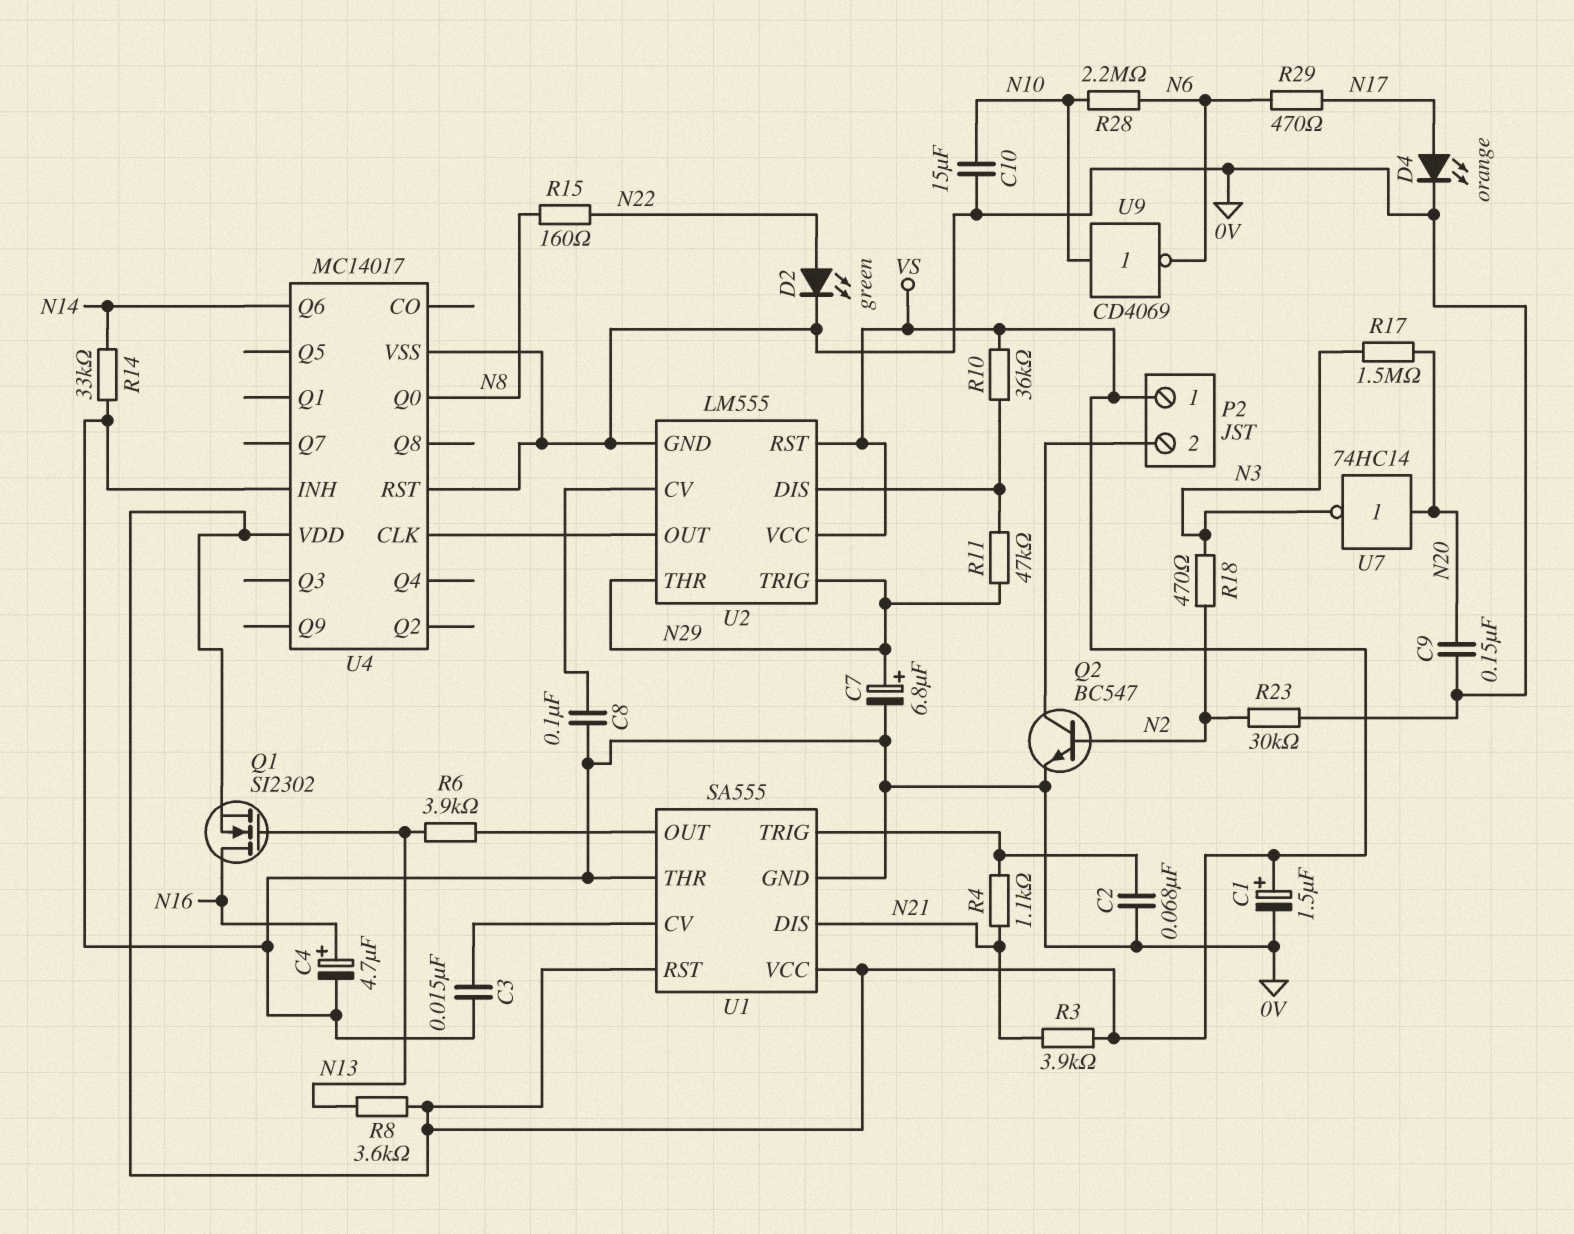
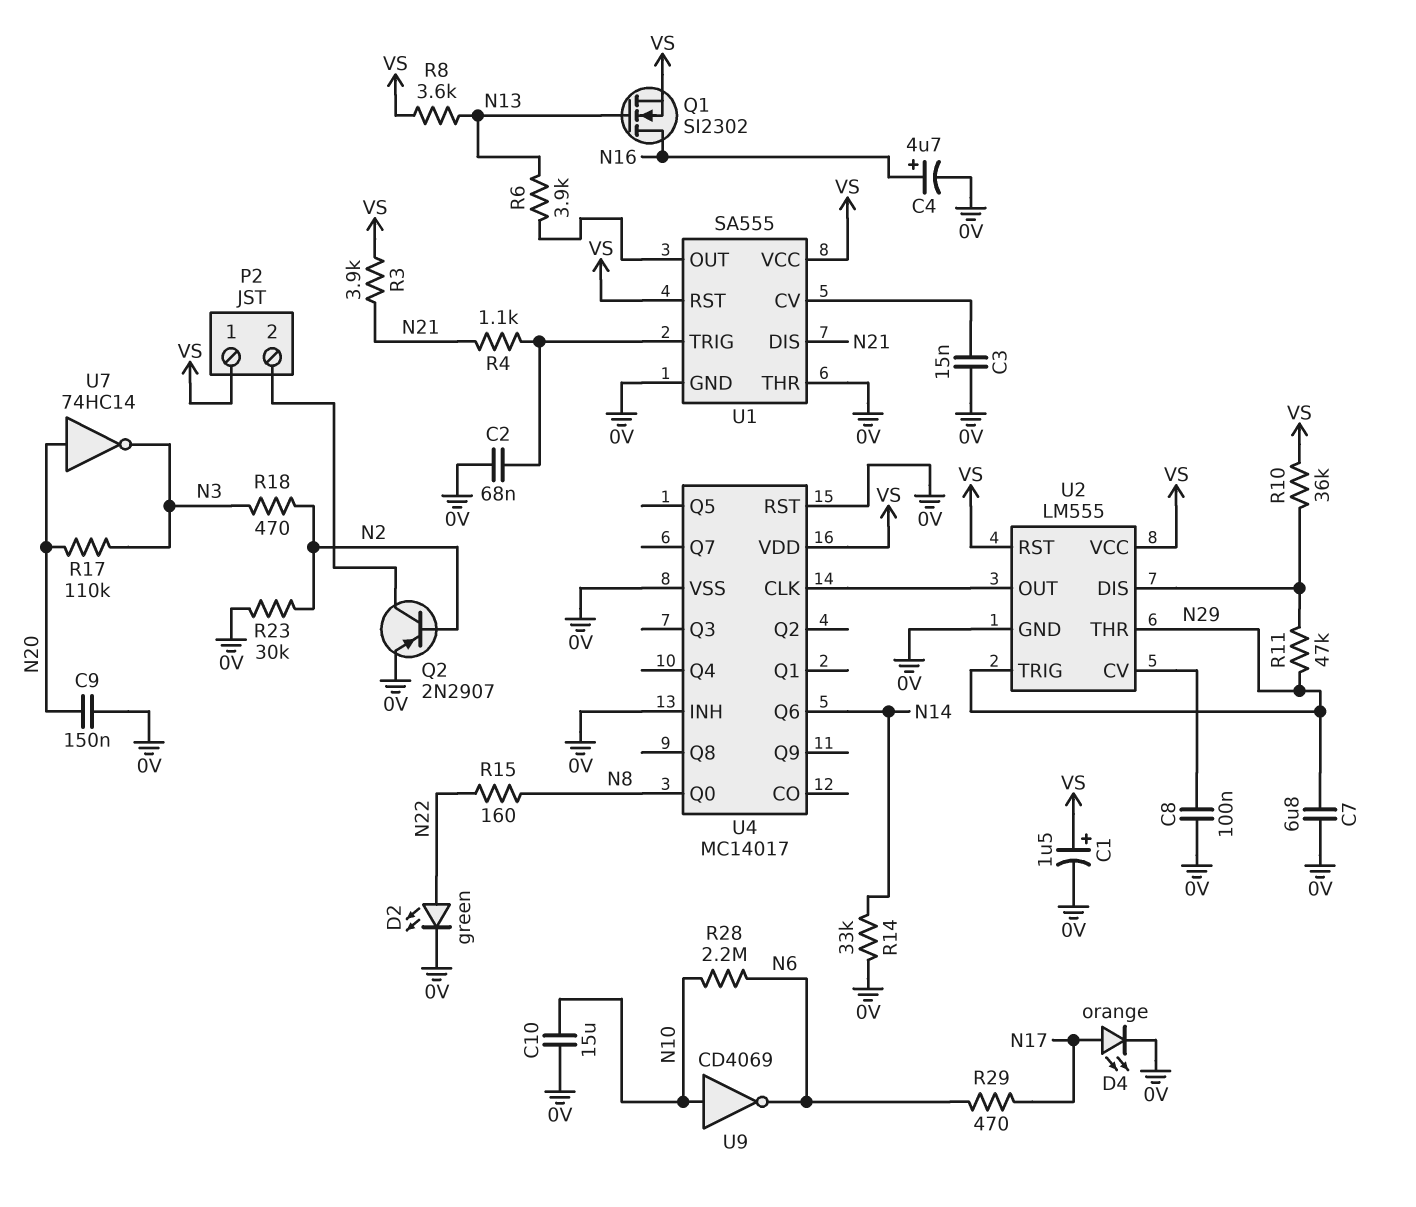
C7: 6.8uF (plus N29, minus 0V) -> 6.8uF (0V, N29)
Q2: NPN BC547 (B N2, C P2/2, E 0V) -> PNP 2N2907 (B N2, C P2/2, E 0V)
R17: 1.5M (N3, N20) -> 110k (N3, N20)

